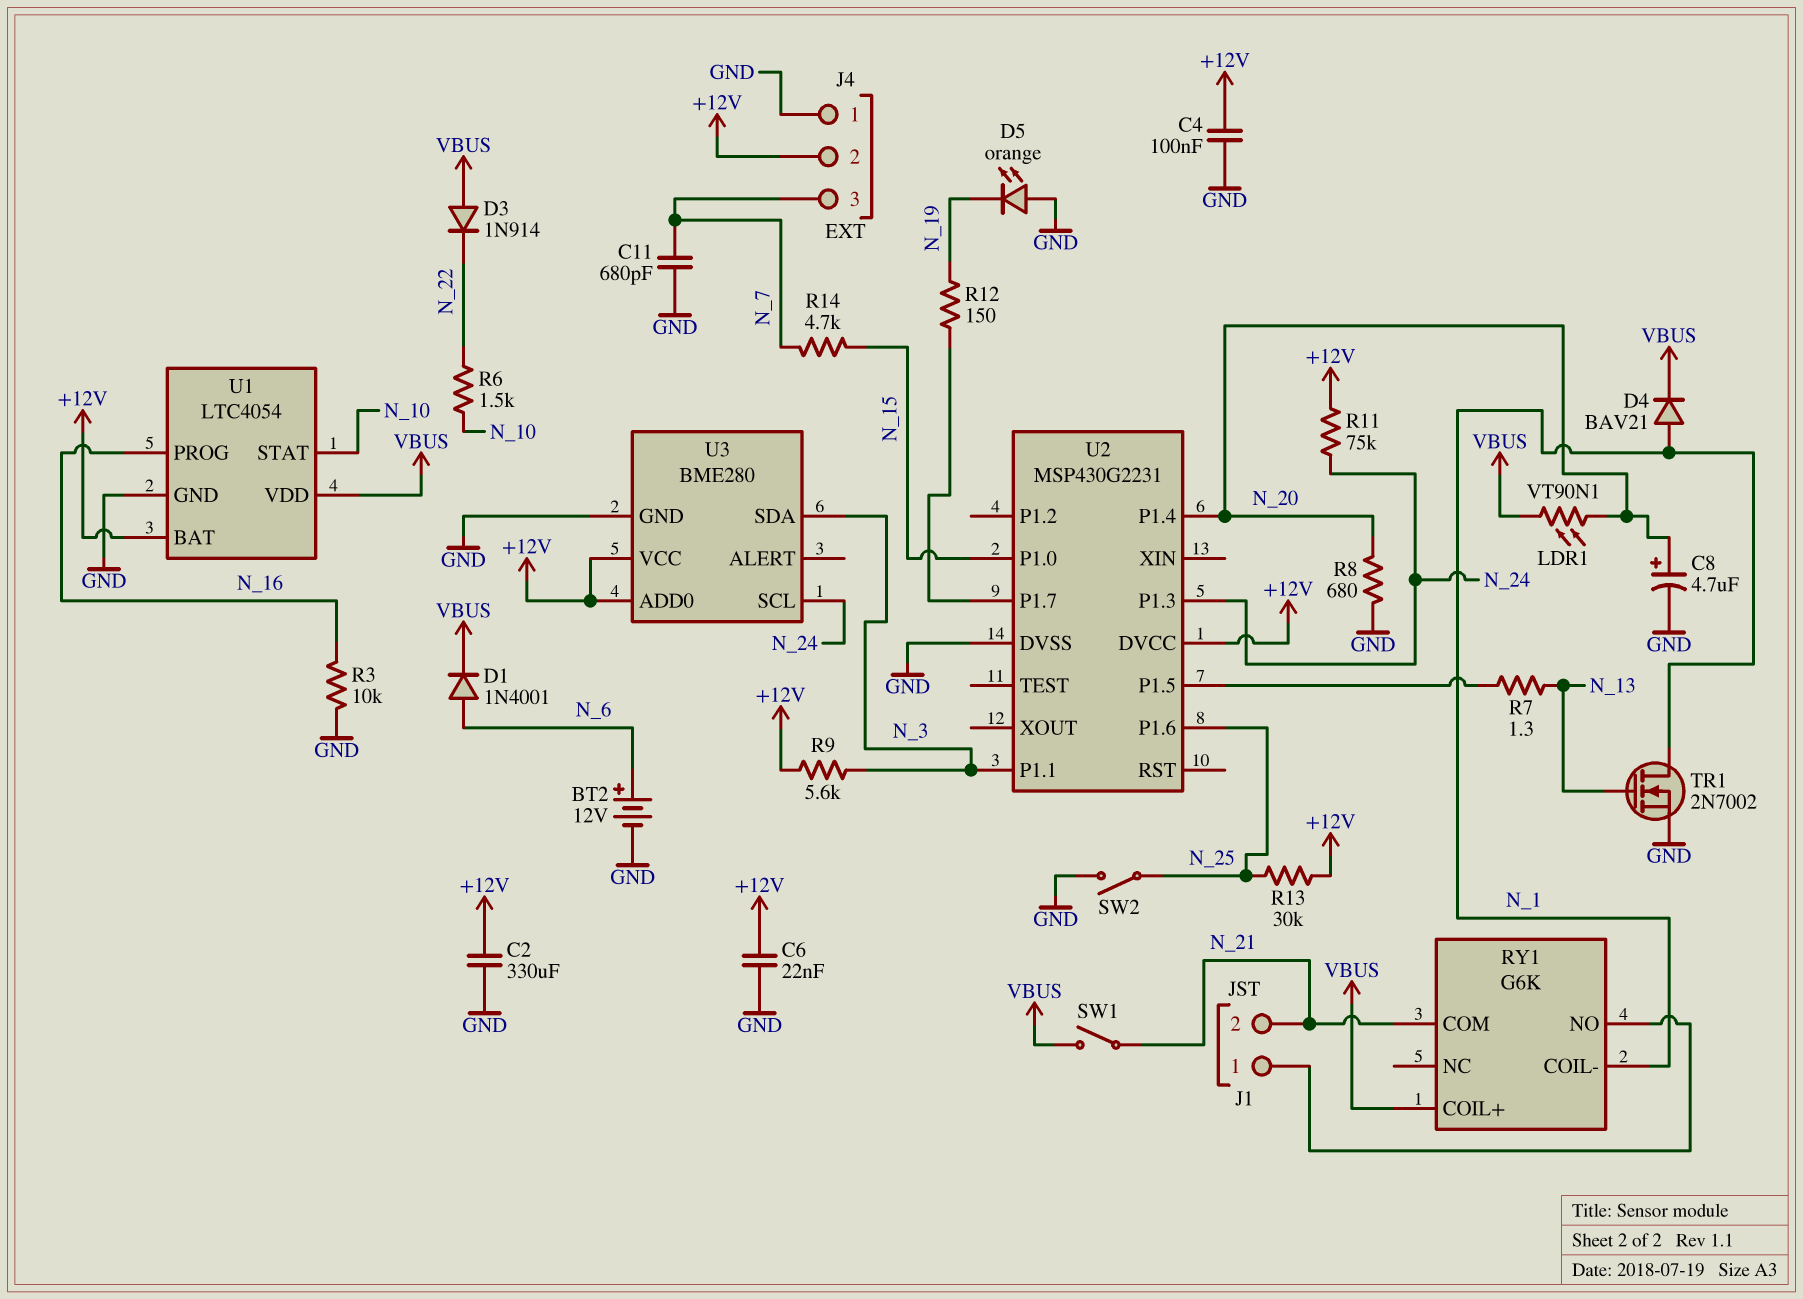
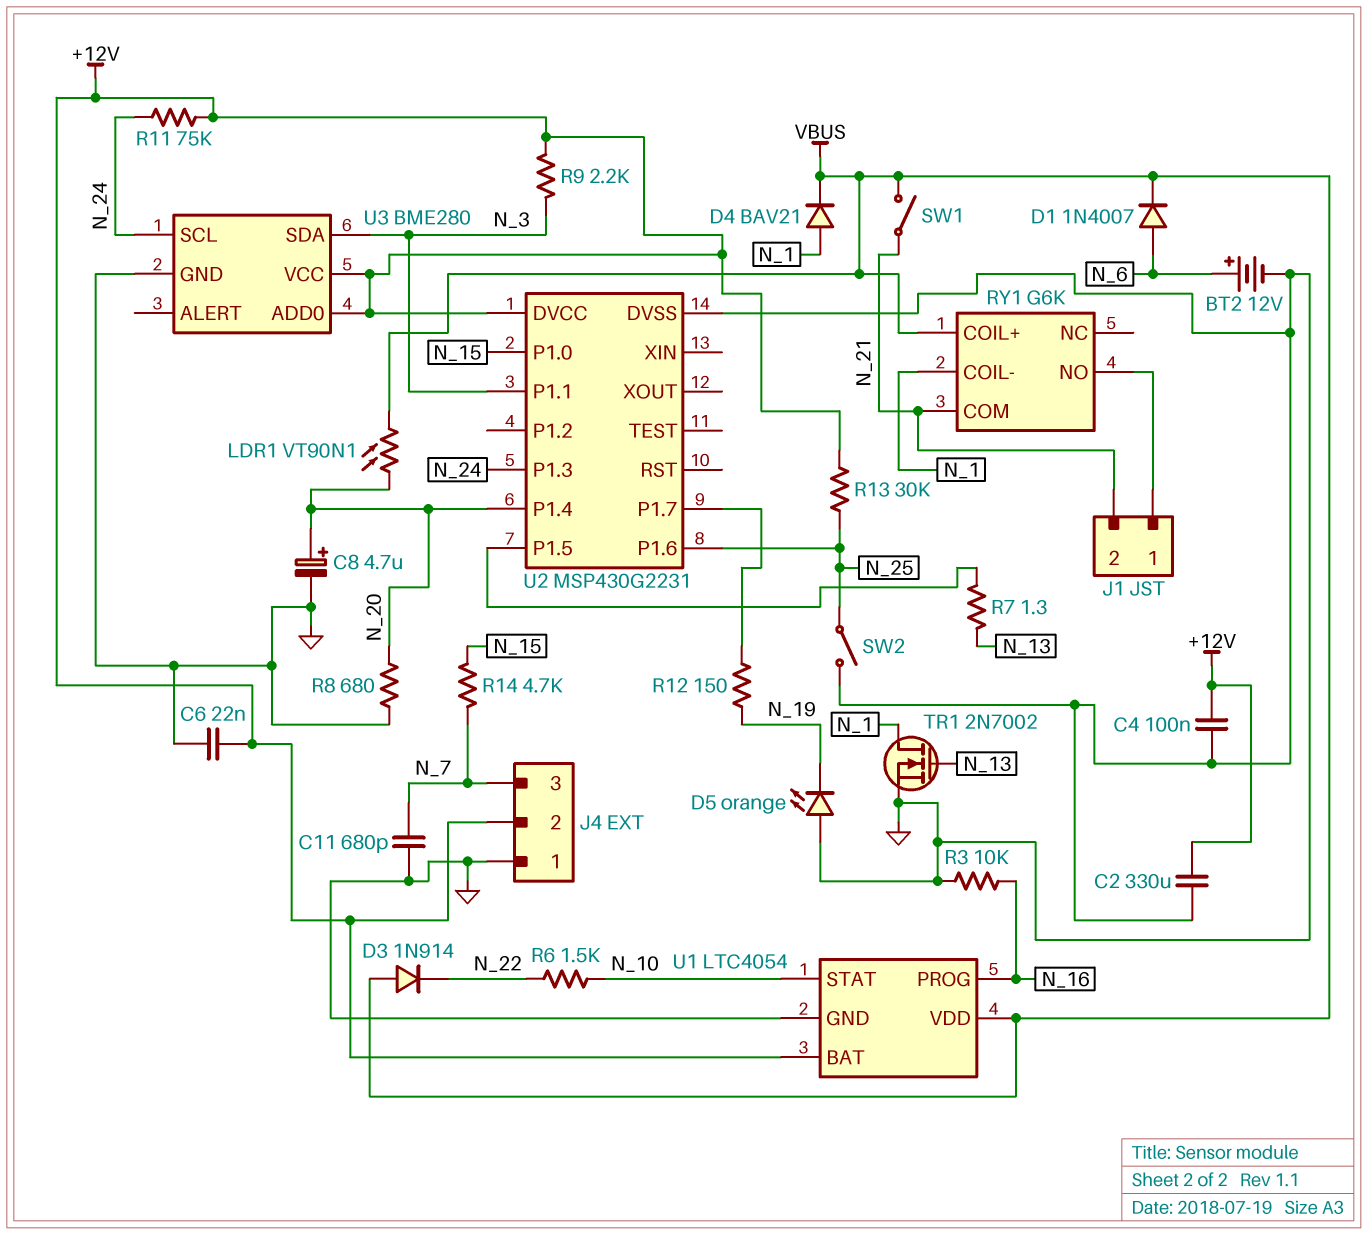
D1: diode 1N4001 (A N_6, K VBUS) -> diode 1N4007 (A N_6, K VBUS)
R9: 5.6k (+12V, N_3) -> 2.2k (+12V, N_3)

